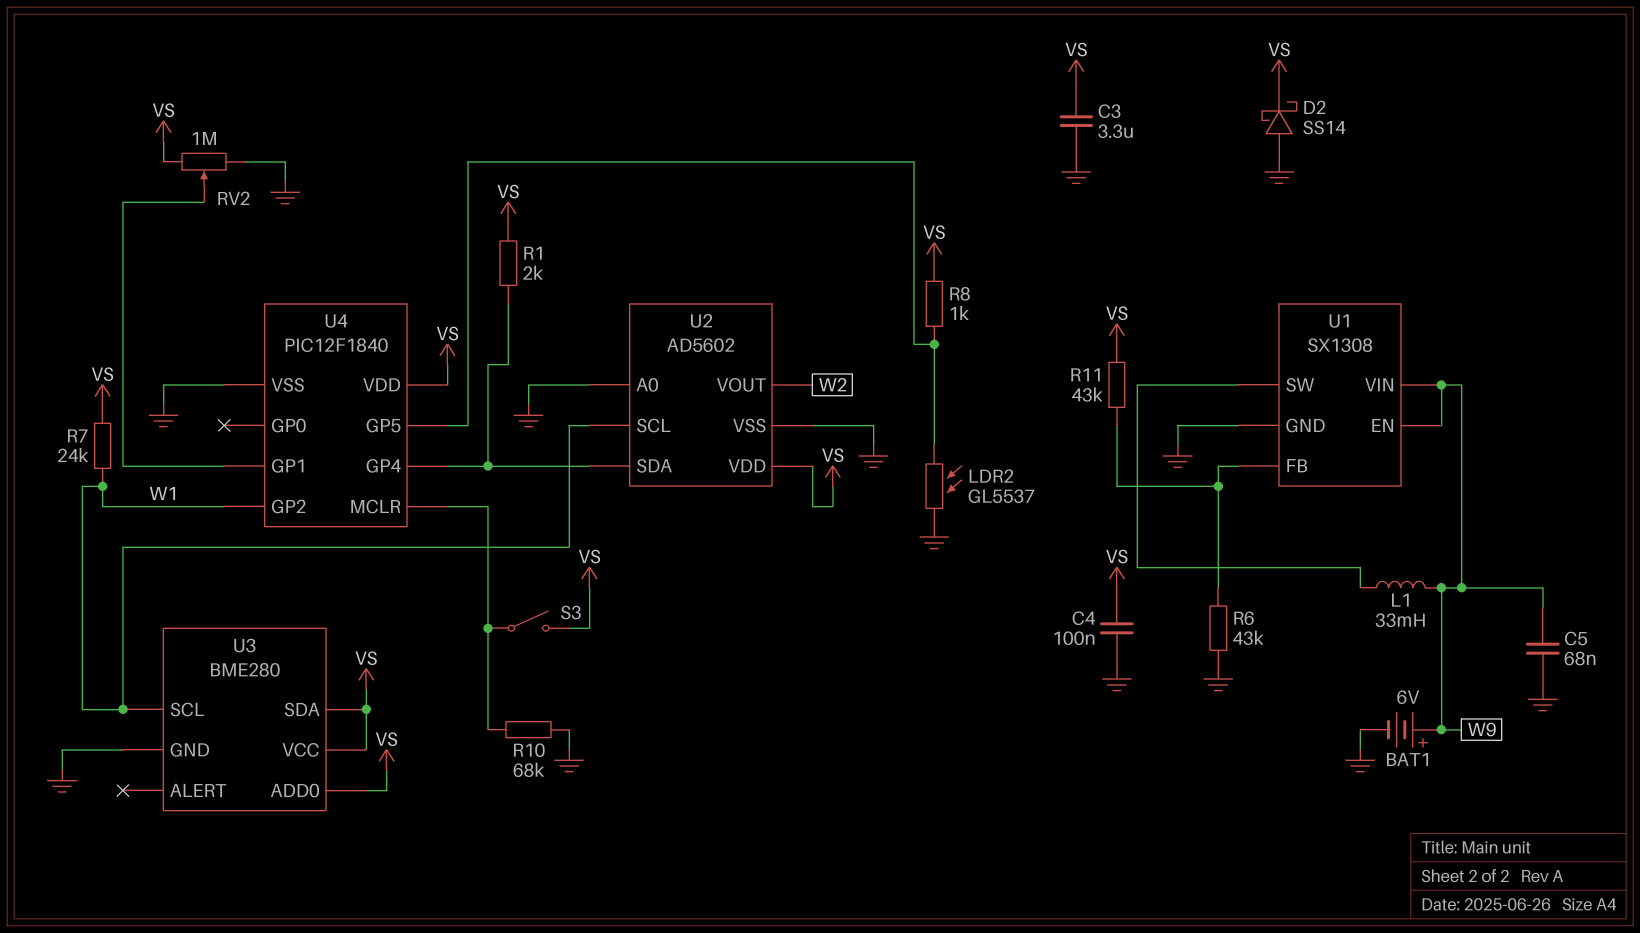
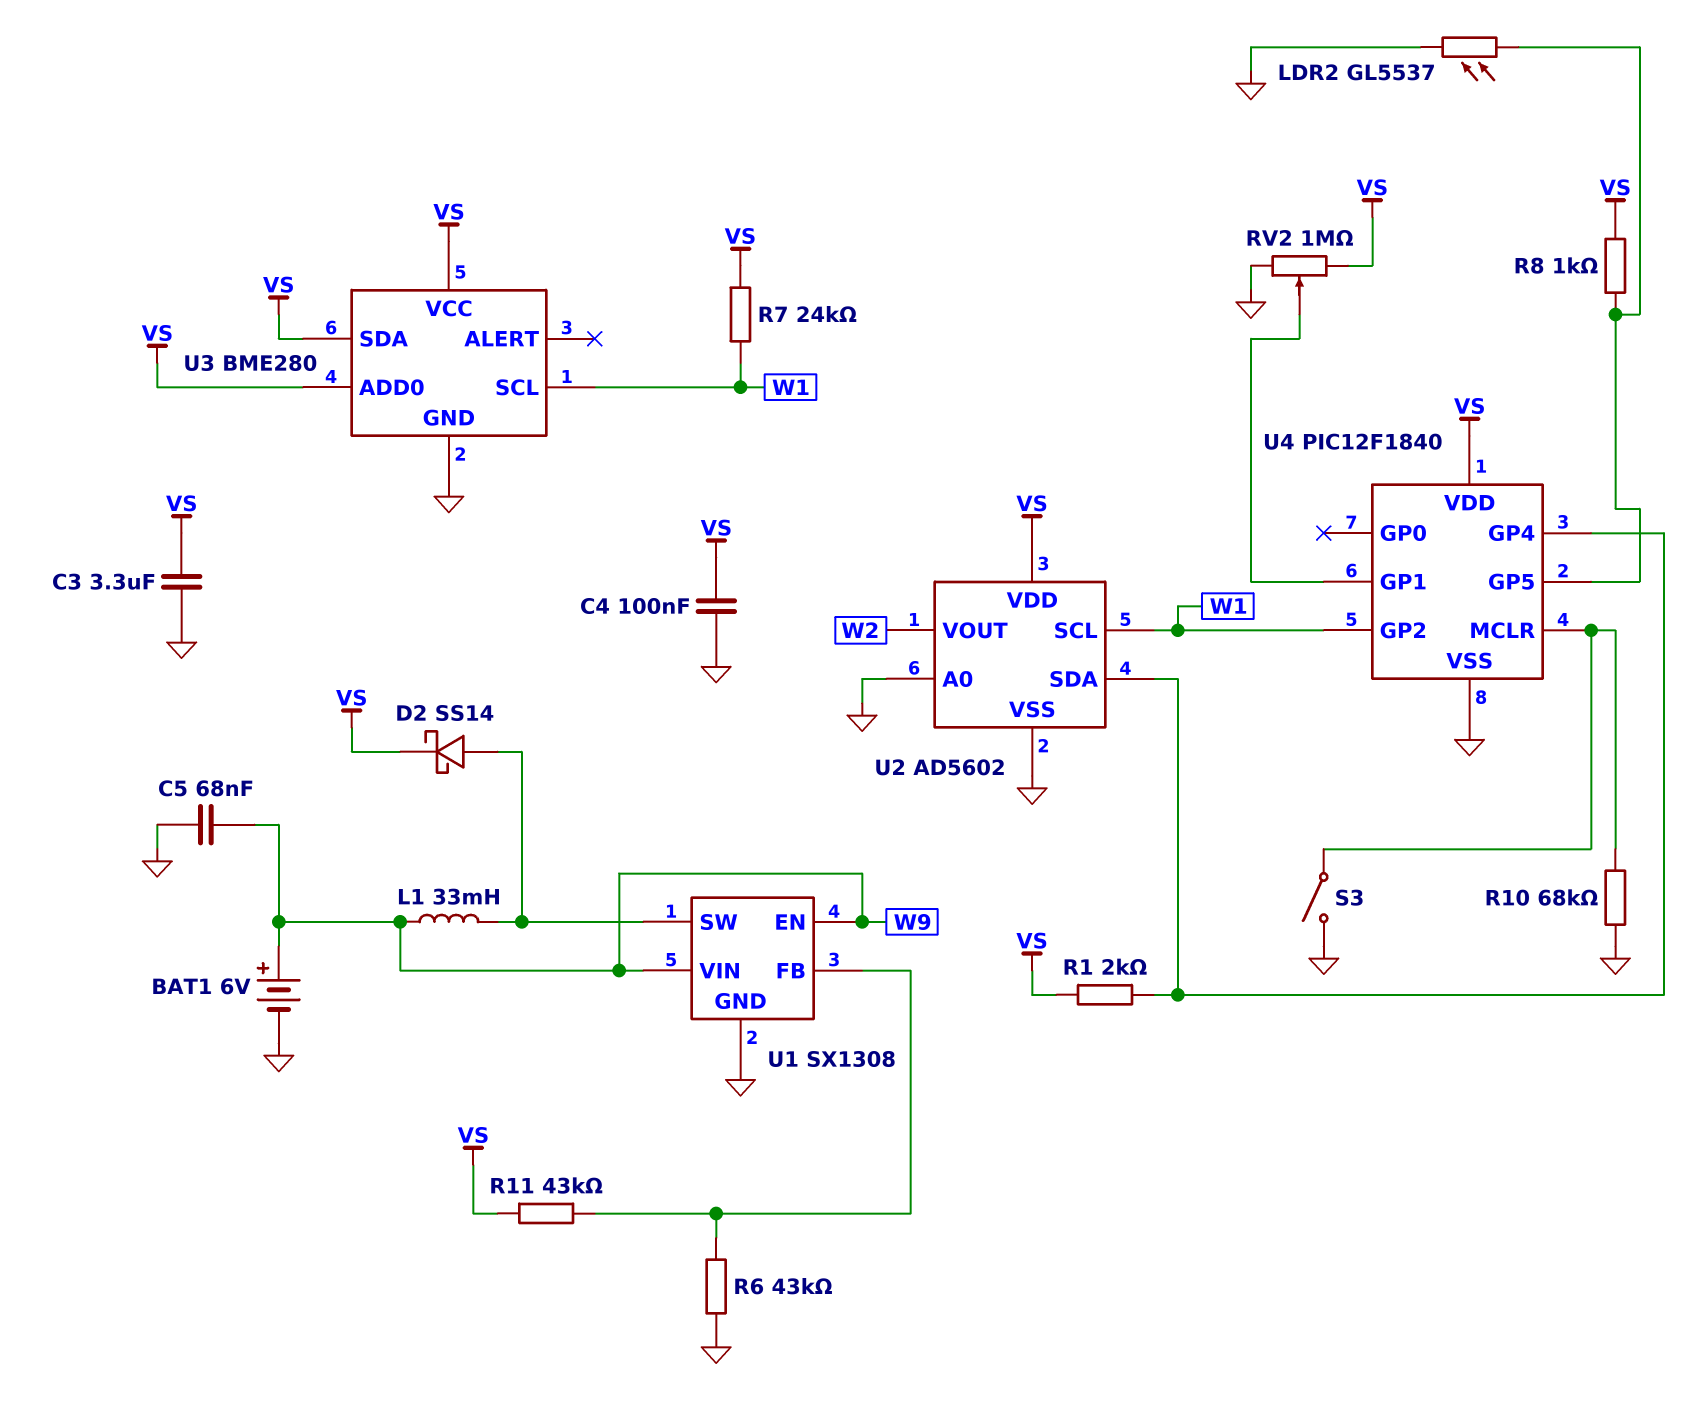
D2: schottky SS14 (A GND, K VS) -> schottky SS14 (A U1/SW, K VS)
S3: switch (U4/MCLR, VS) -> switch (GND, U4/MCLR)

